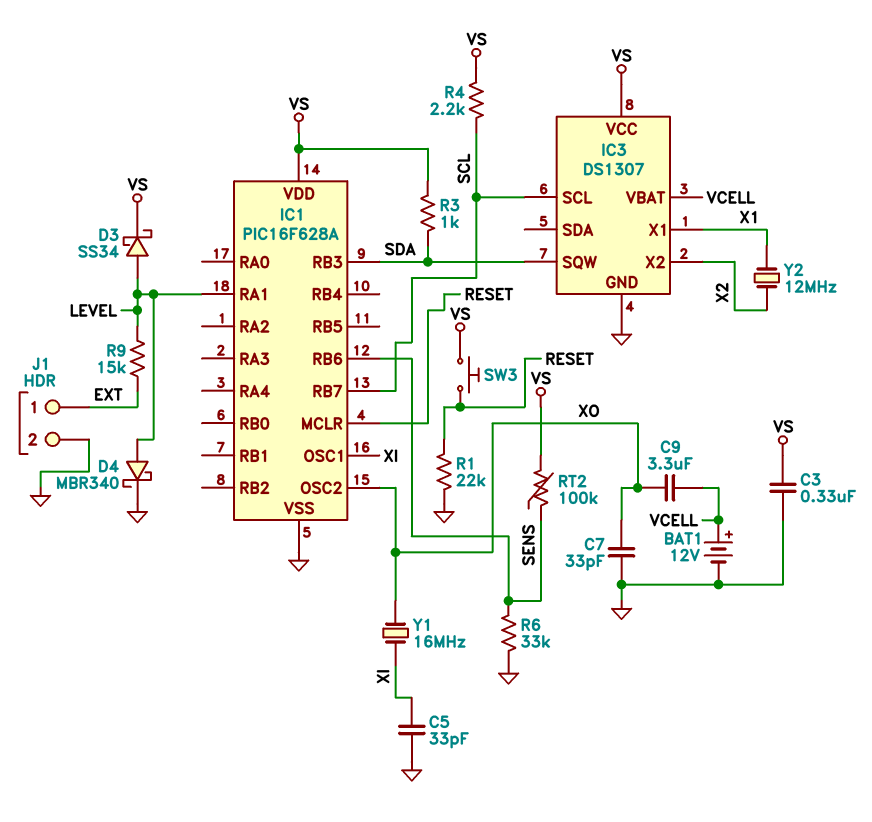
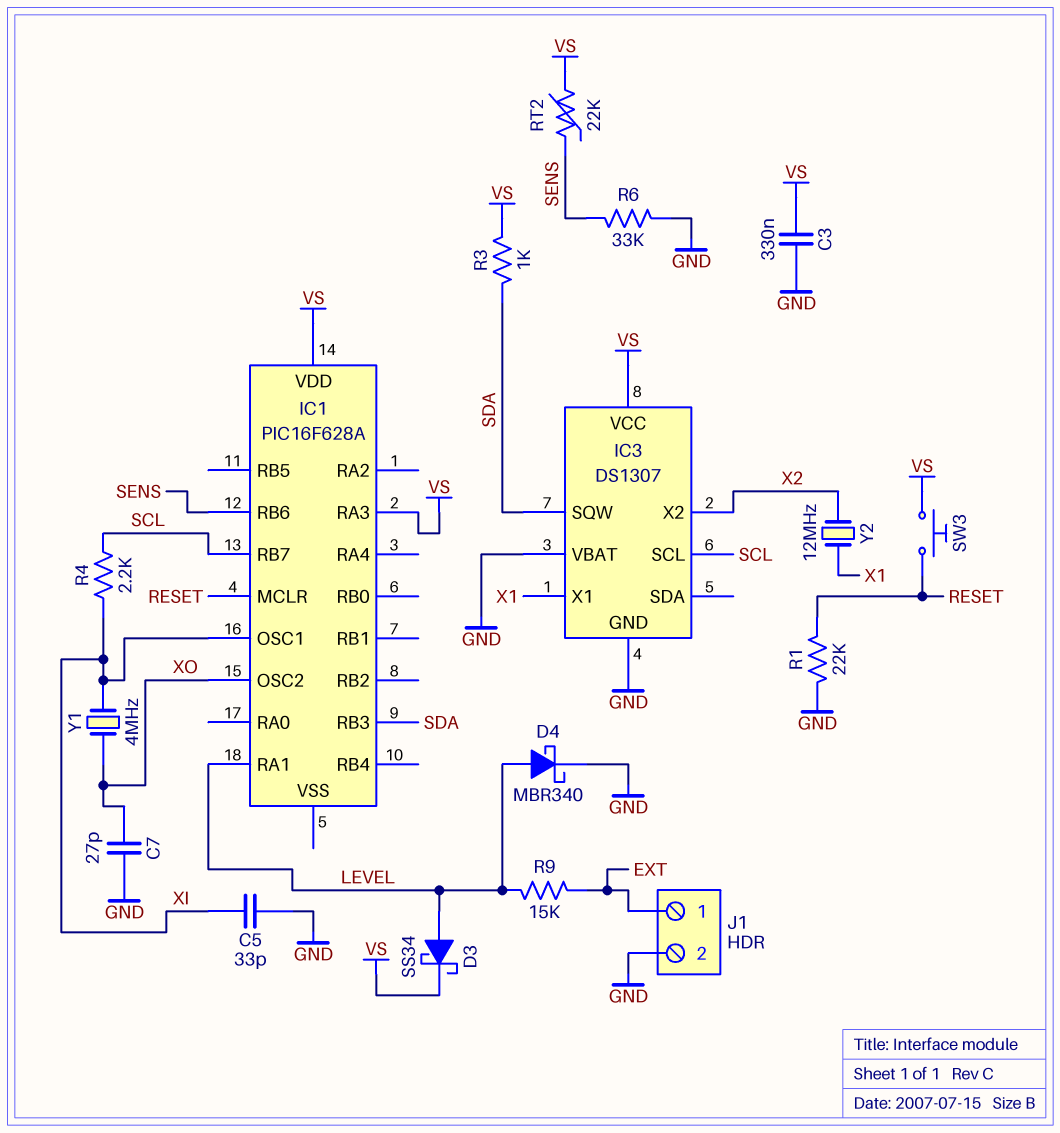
BAT1: 12V (plus VCELL, minus GND) -> none
C7: 33pF (GND, XO) -> 27pF (GND, XO)
C9: 3.3uF (VCELL, XO) -> none
IC1 pin RA3: none -> VS
IC1 pin VSS: GND -> none
IC3 pin VBAT: VCELL -> GND
R4: 2.2k (SCL, VS) -> 2.2k (SCL, XI)
RT2: 100k (SENS, VS) -> 22k (SENS, VS)
Y1: 16MHz (XI, XO) -> 4MHz (XI, XO)

